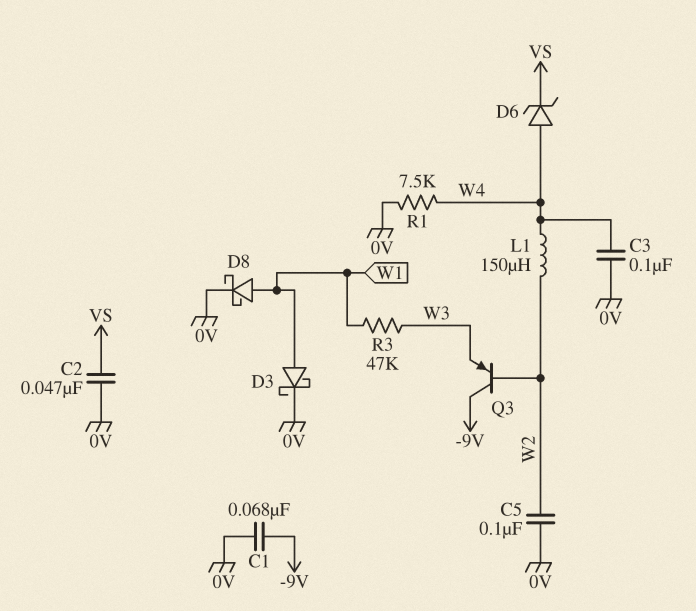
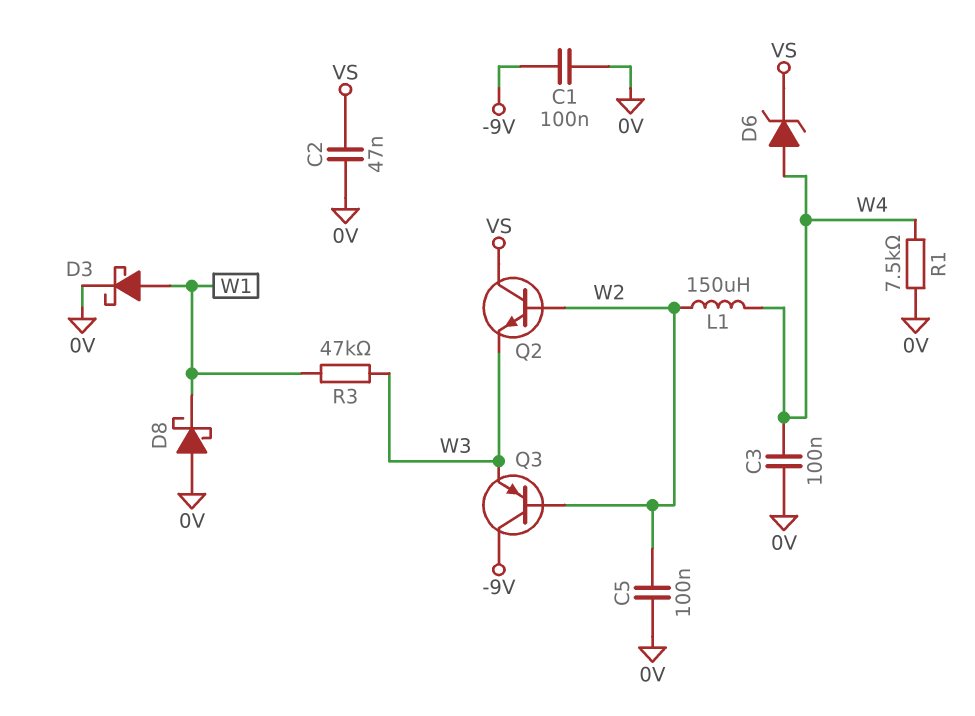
C1: 68nF (-9V, 0V) -> 100nF (-9V, 0V)
D8: schottky (A W1, K 0V) -> schottky (A 0V, K W1)
Q2: none -> NPN (B W2, C VS, E W3)

